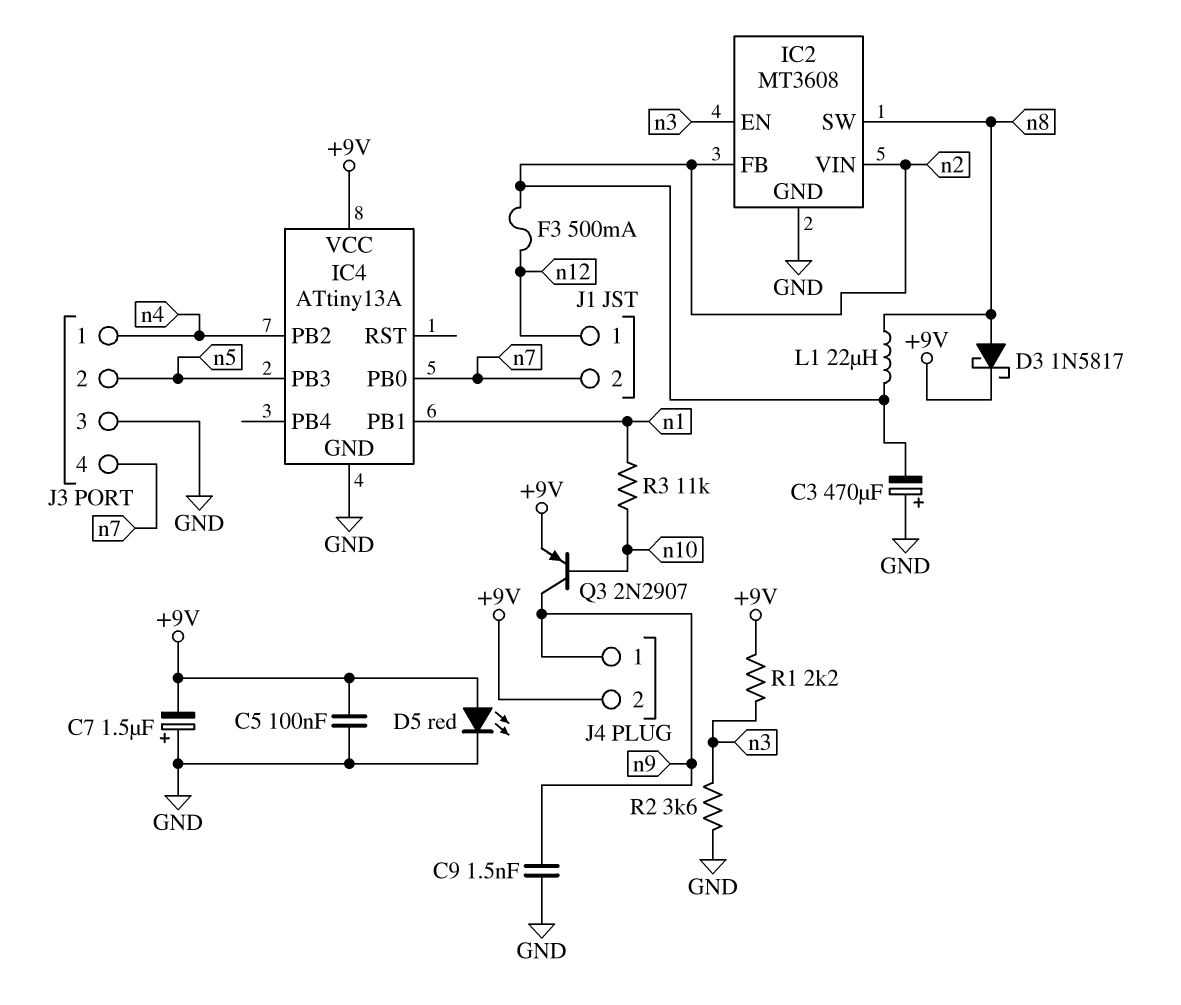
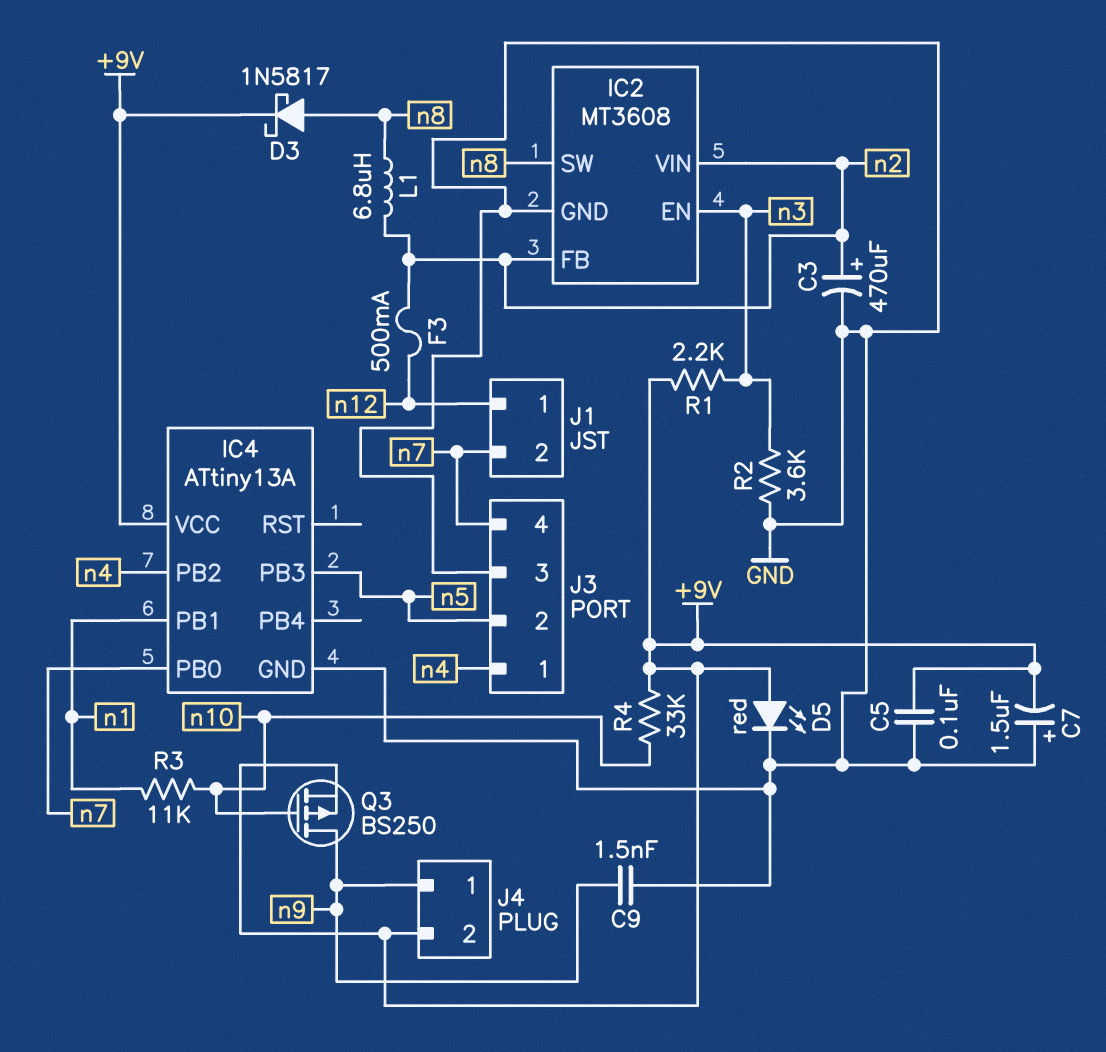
C3: 470uF (plus GND, minus n2) -> 470uF (plus n2, minus GND)
L1: 22uH (n2, n8) -> 6.8uH (n2, n8)
Q3: PNP 2N2907 (B n10, C n9, E +9V) -> PMOS BS250 (G n10, D n9, S +9V)
R4: none -> 33k (+9V, n10)

